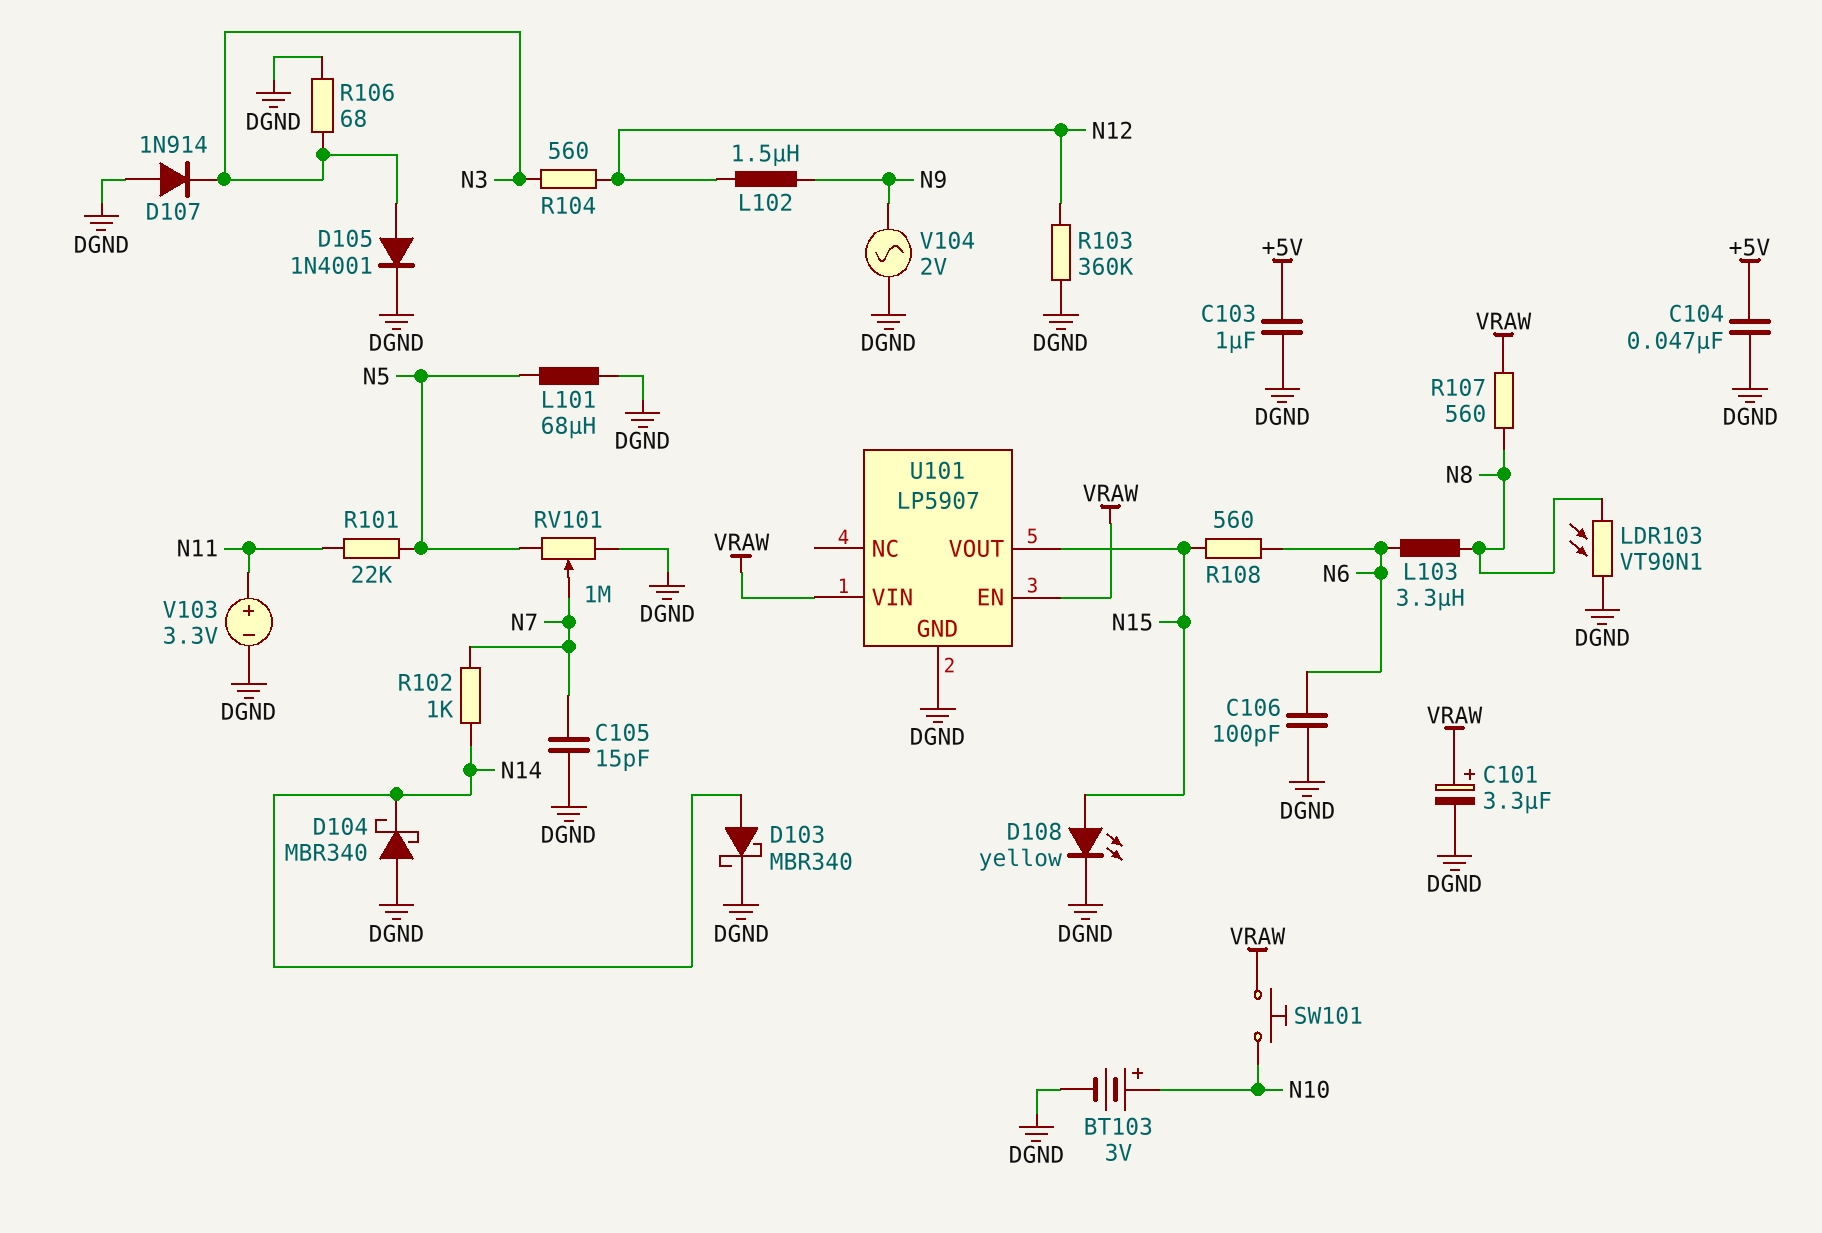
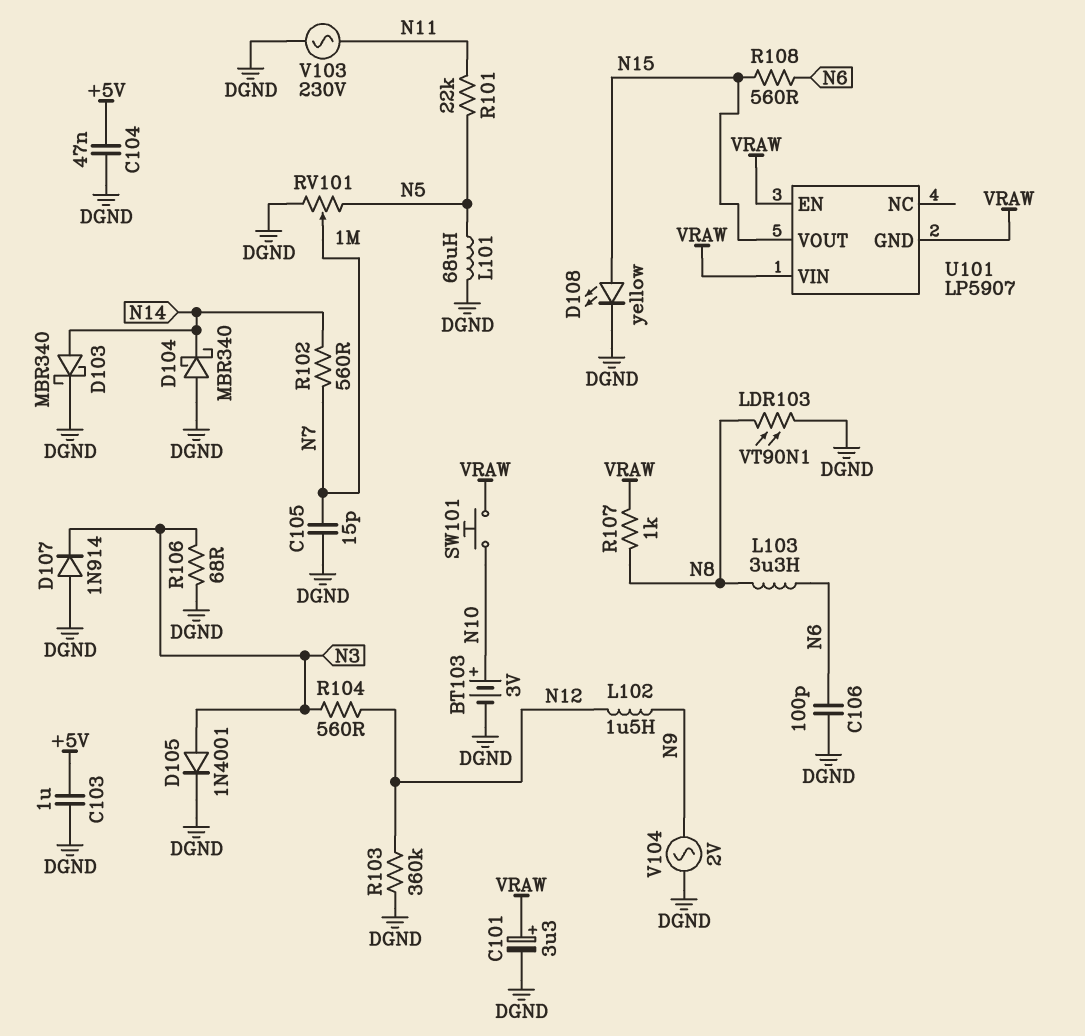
R102: 1k (N7, N14) -> 560 (N7, N14)
R107: 560 (N8, VRAW) -> 1k (N8, VRAW)
U101 pin GND: DGND -> VRAW
V103: 3.3V (plus N11, minus DGND) -> AC 230V (DGND, N11)

